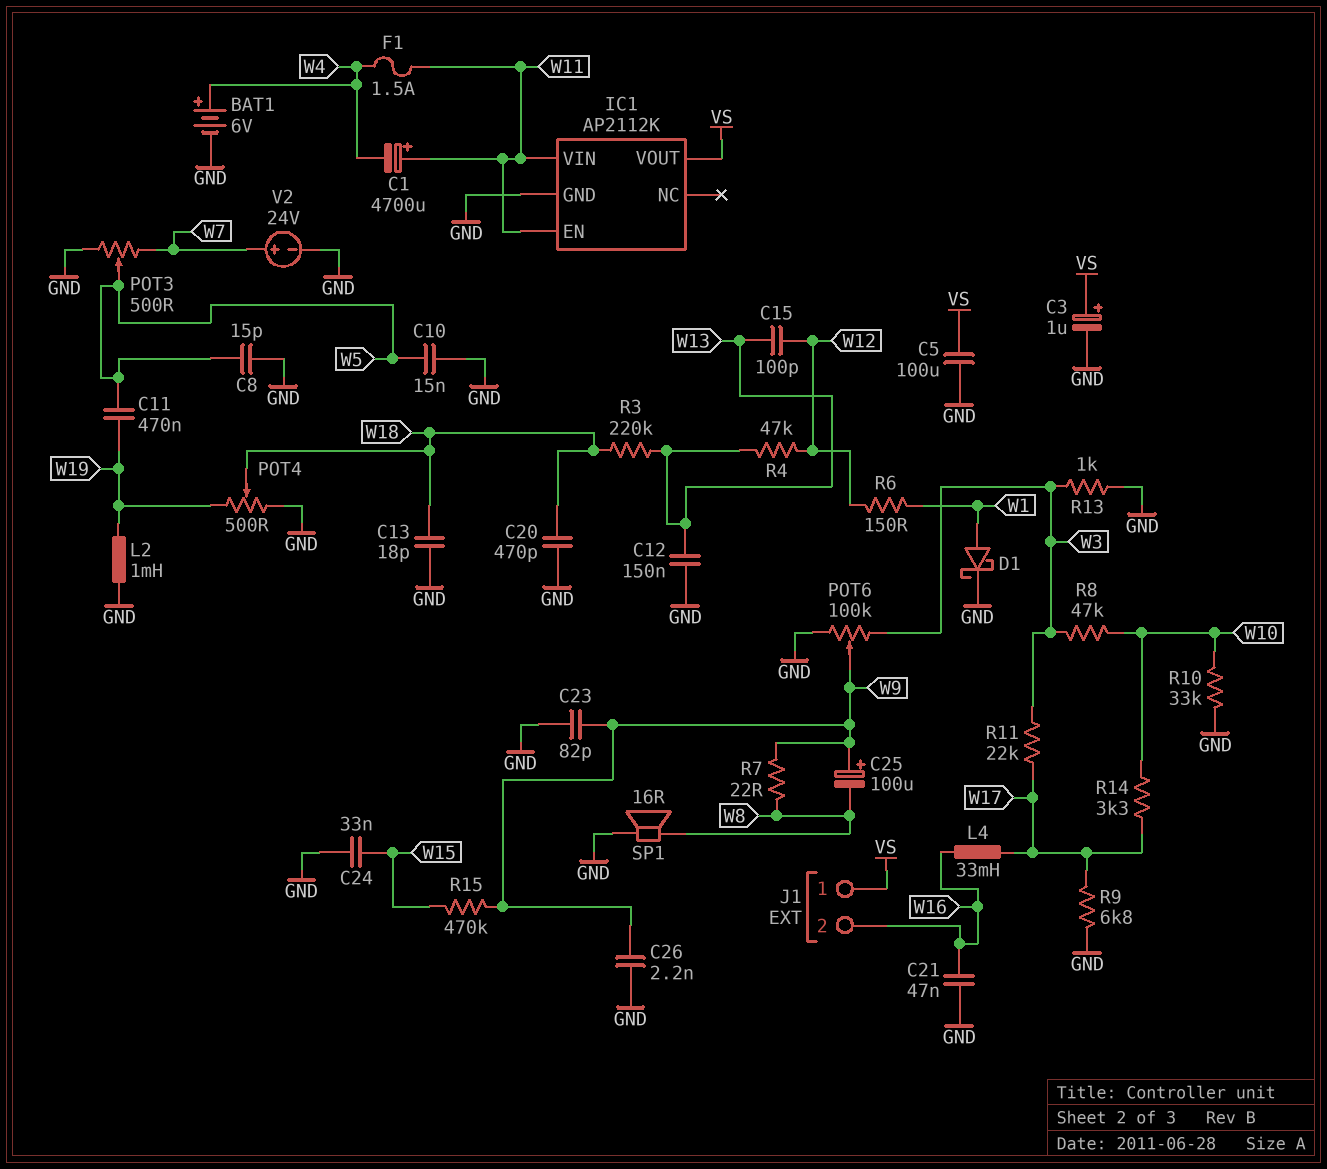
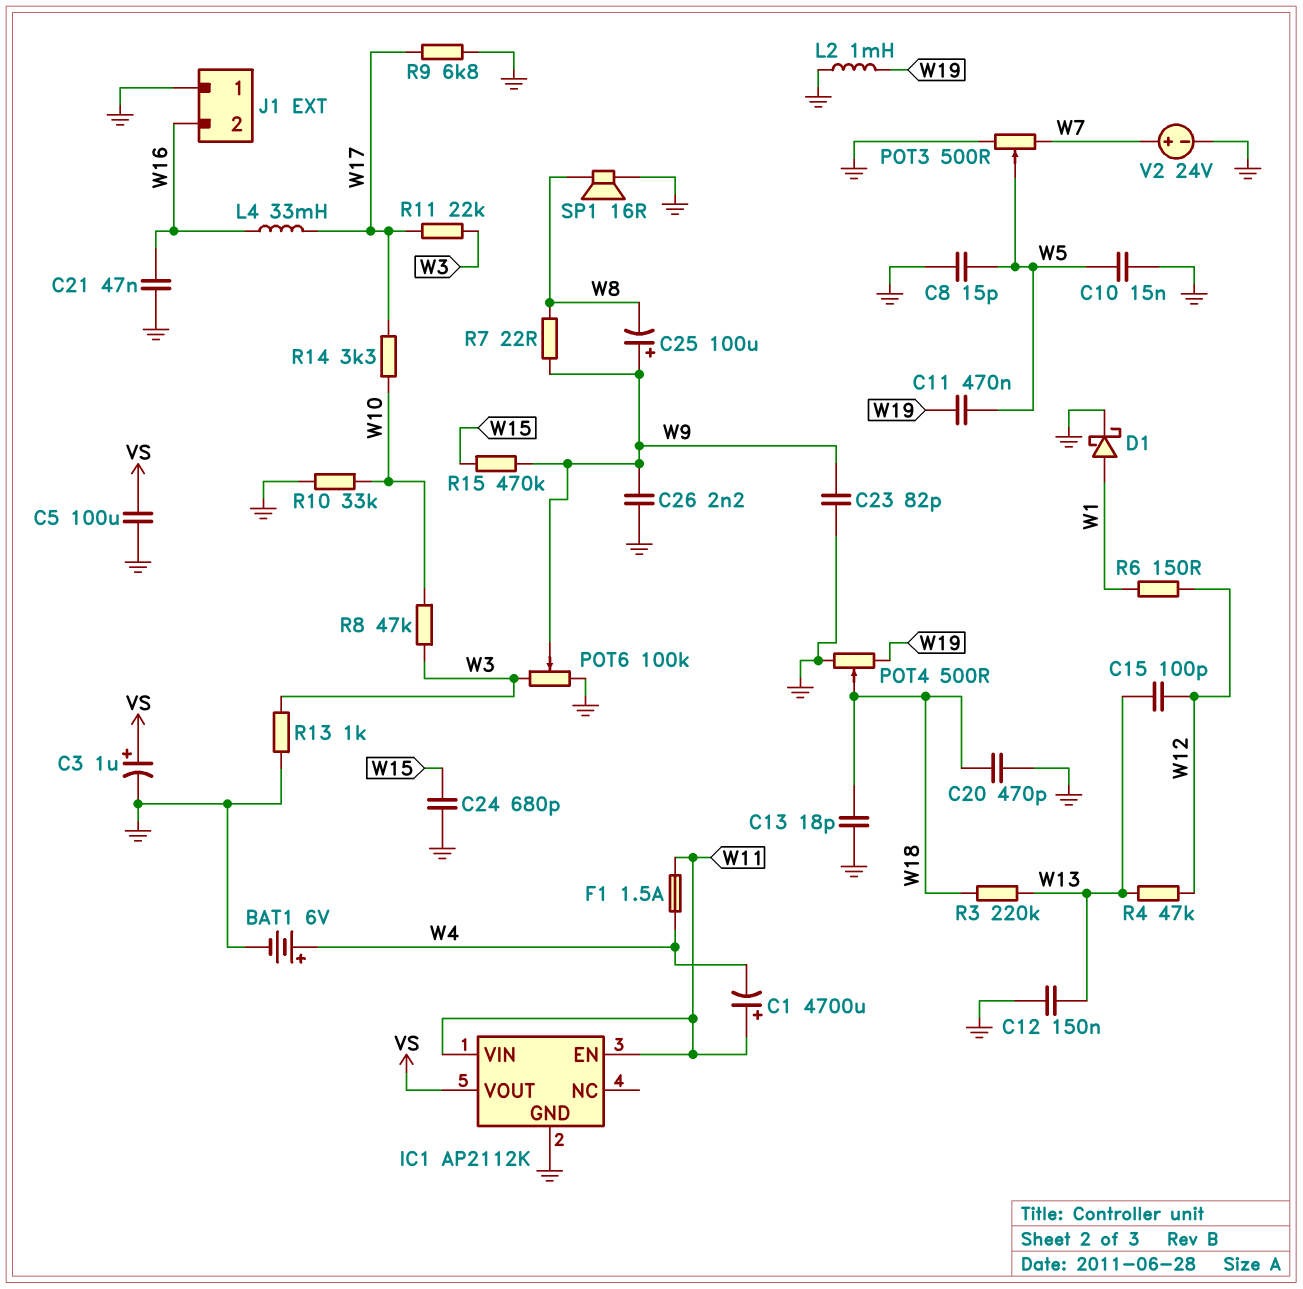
C24: 33nF (GND, W15) -> 680pF (GND, W15)
J1 pin 1: VS -> GND

